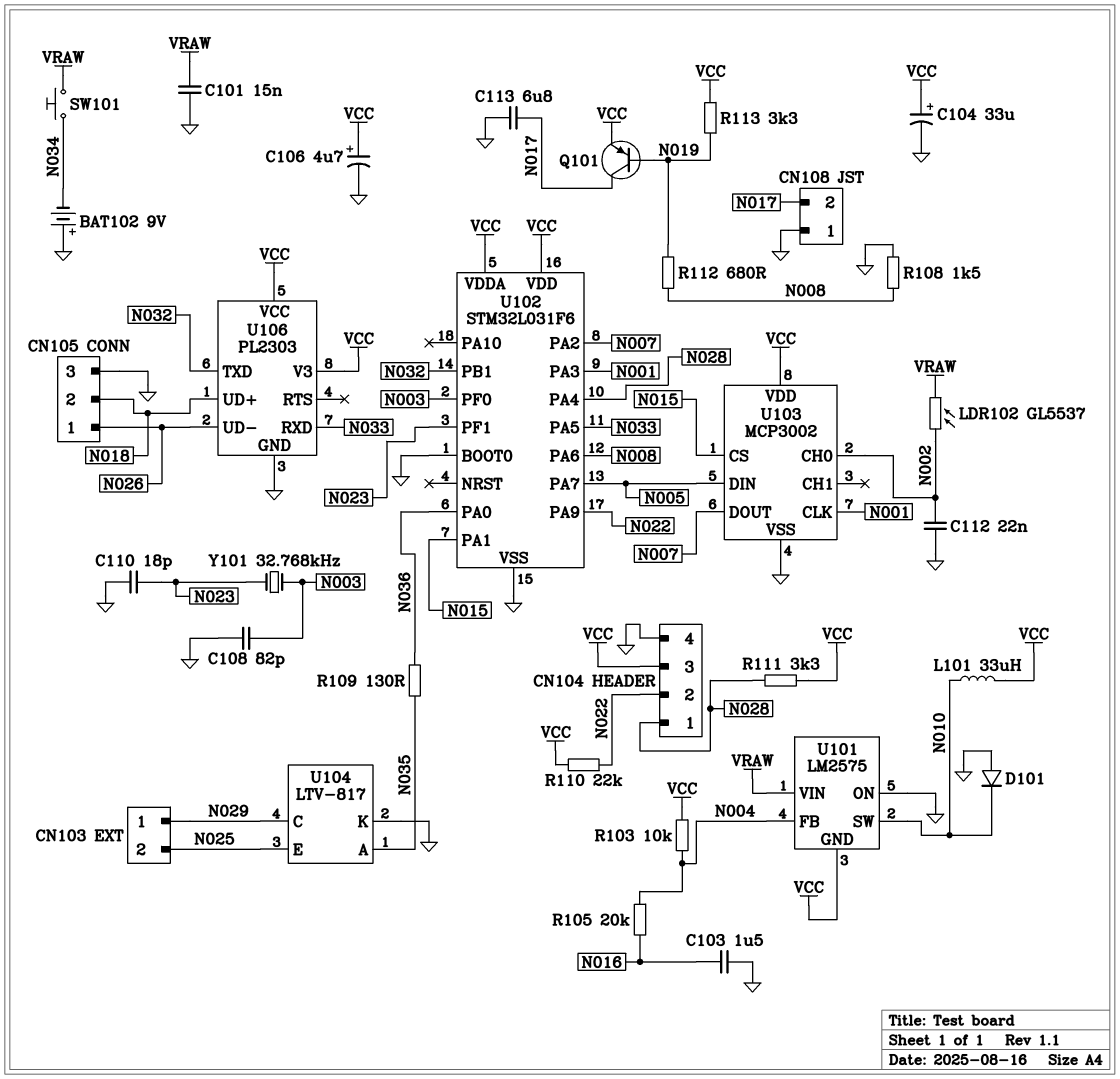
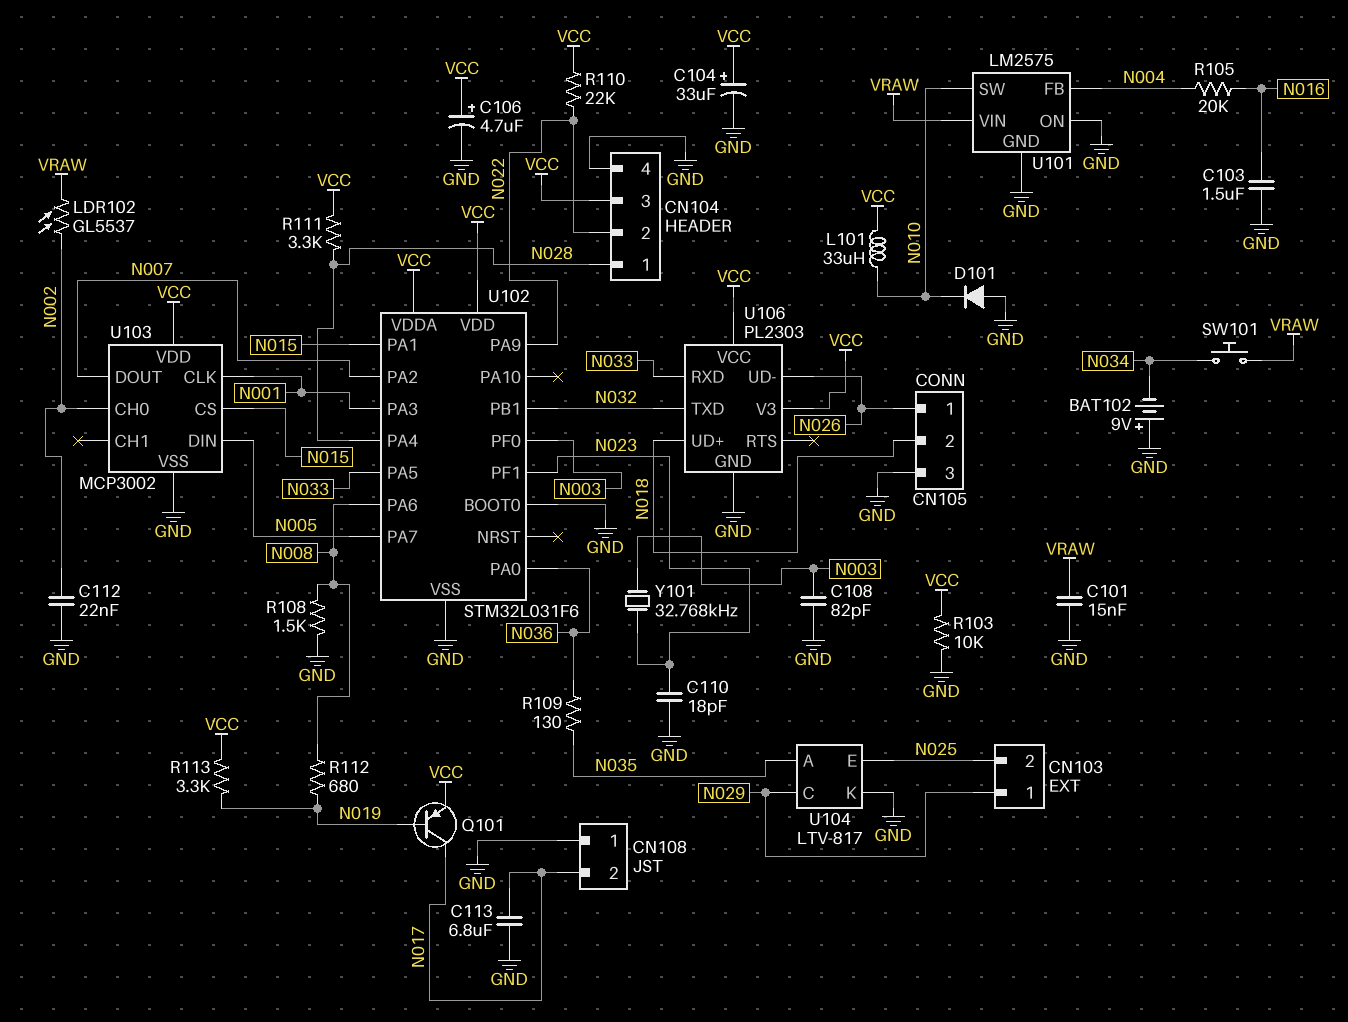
R103: 10k (N004, VCC) -> 10k (GND, VCC)
U101 pin GND: VCC -> GND

